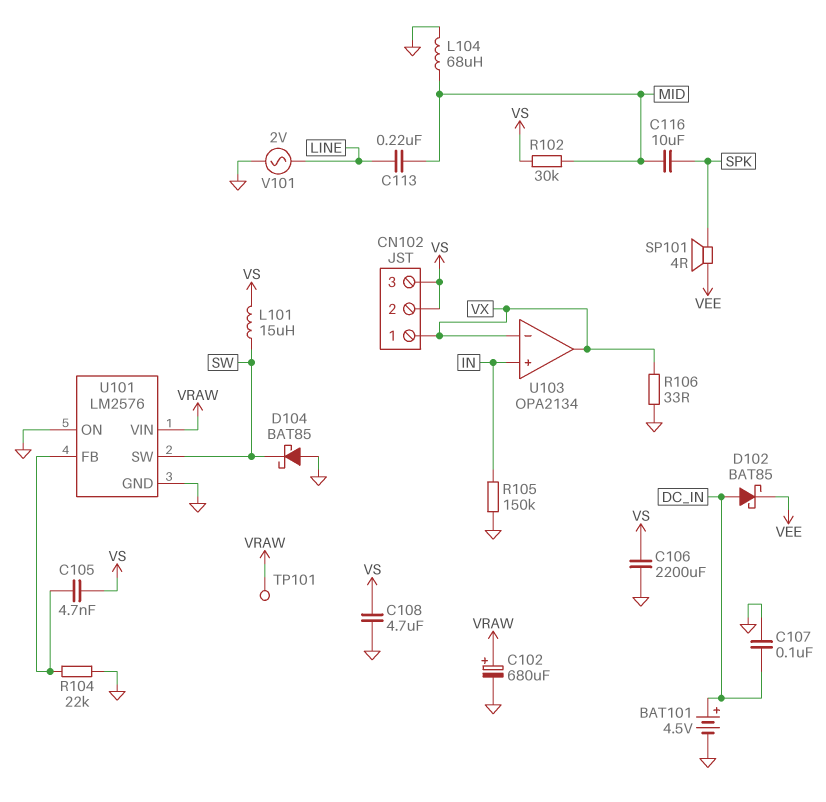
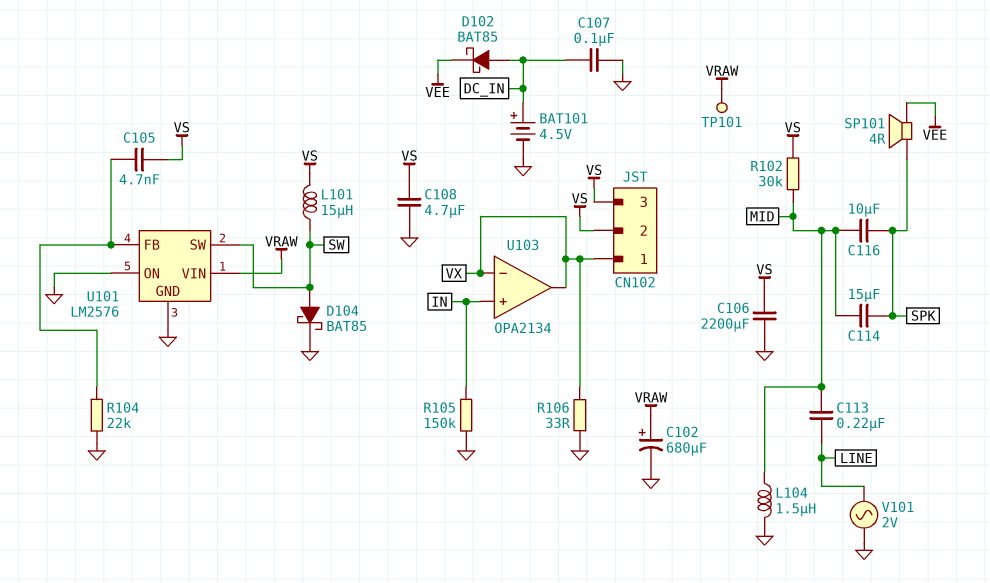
C114: none -> 15uF (MID, SPK)
D104: schottky BAT85 (A GND, K SW) -> schottky BAT85 (A SW, K GND)
L104: 68uH (GND, MID) -> 1.5uH (GND, MID)

